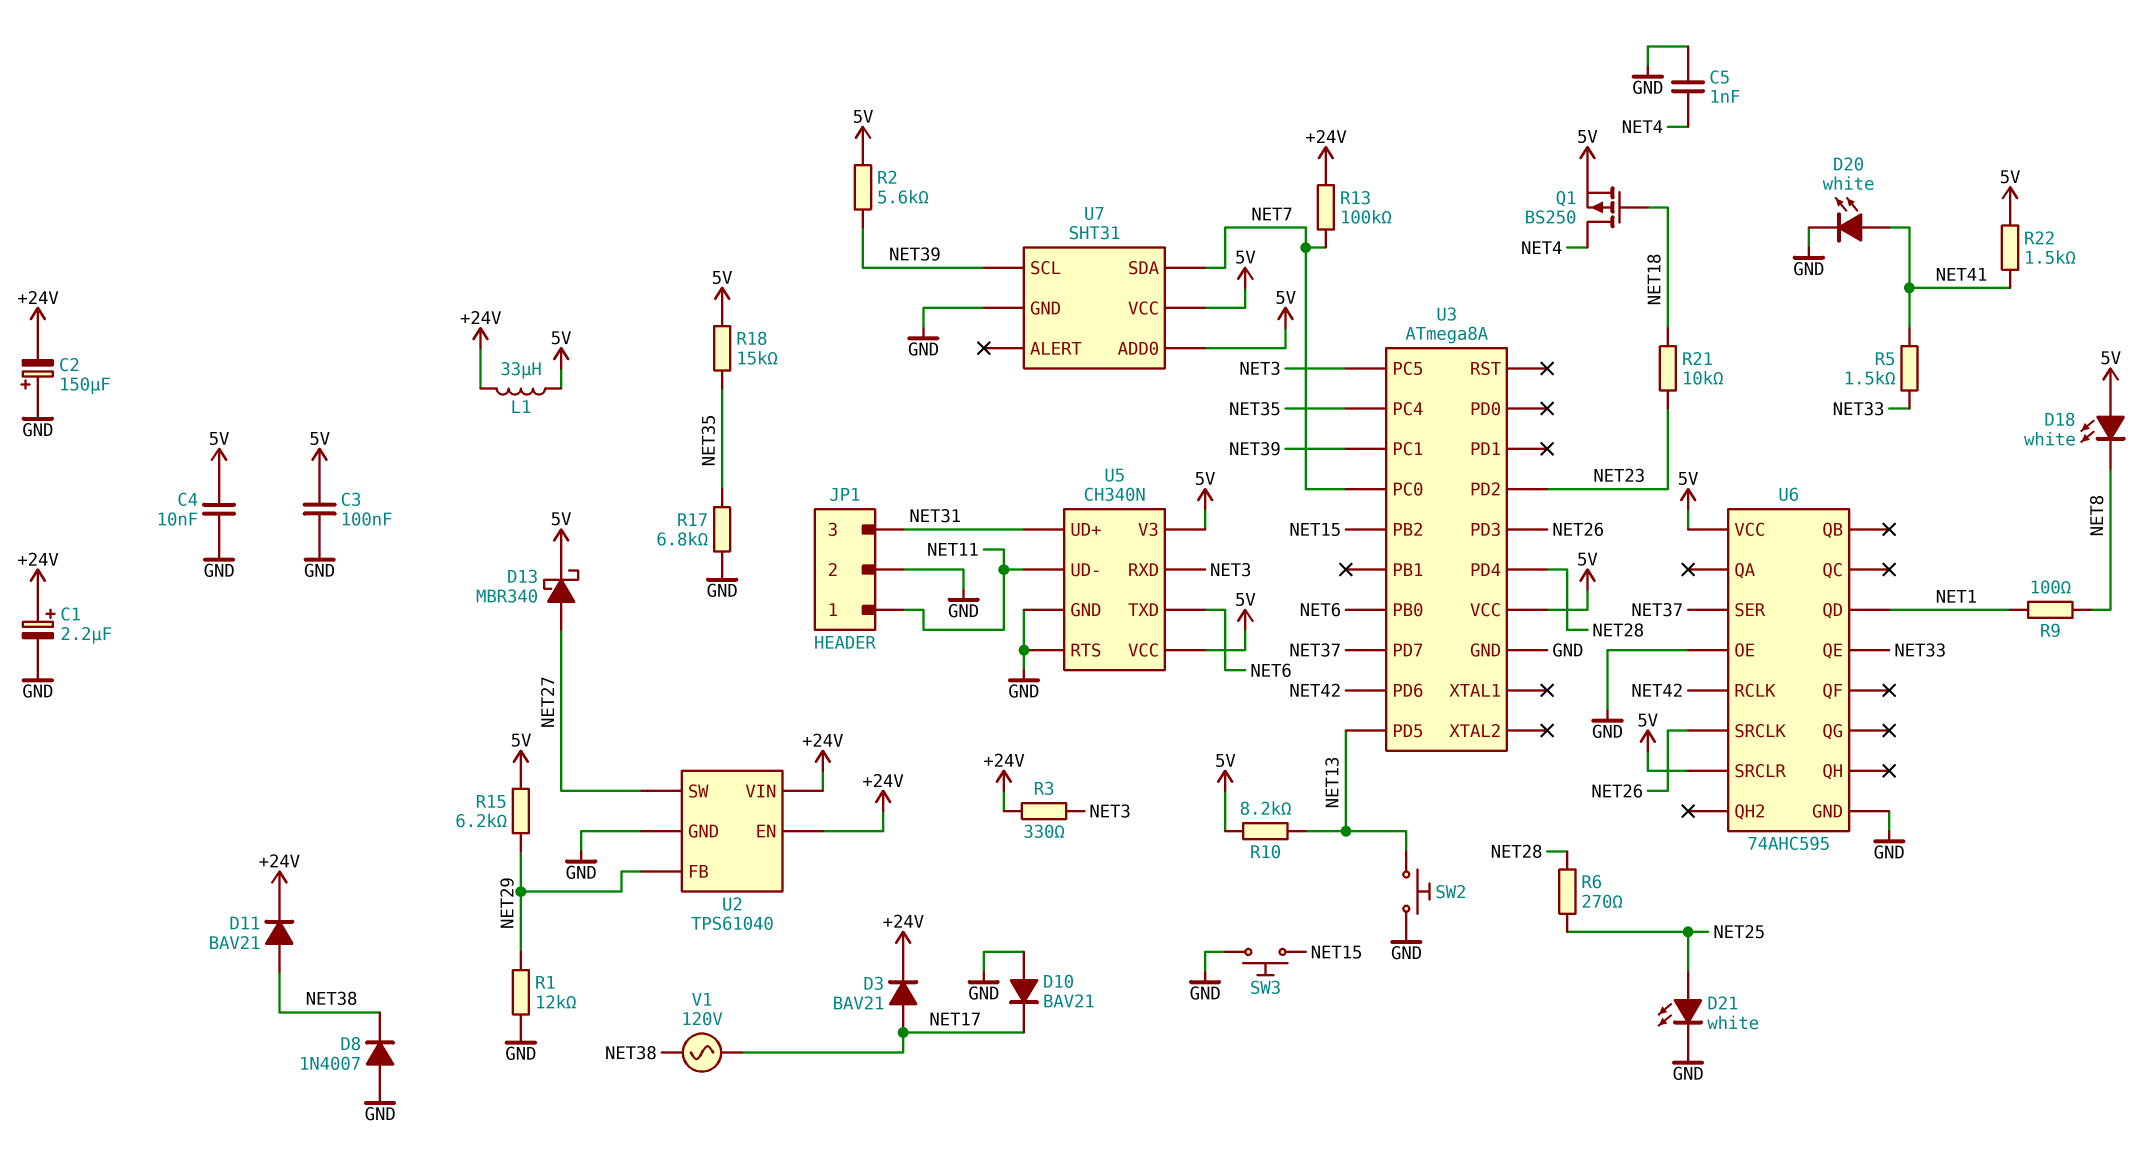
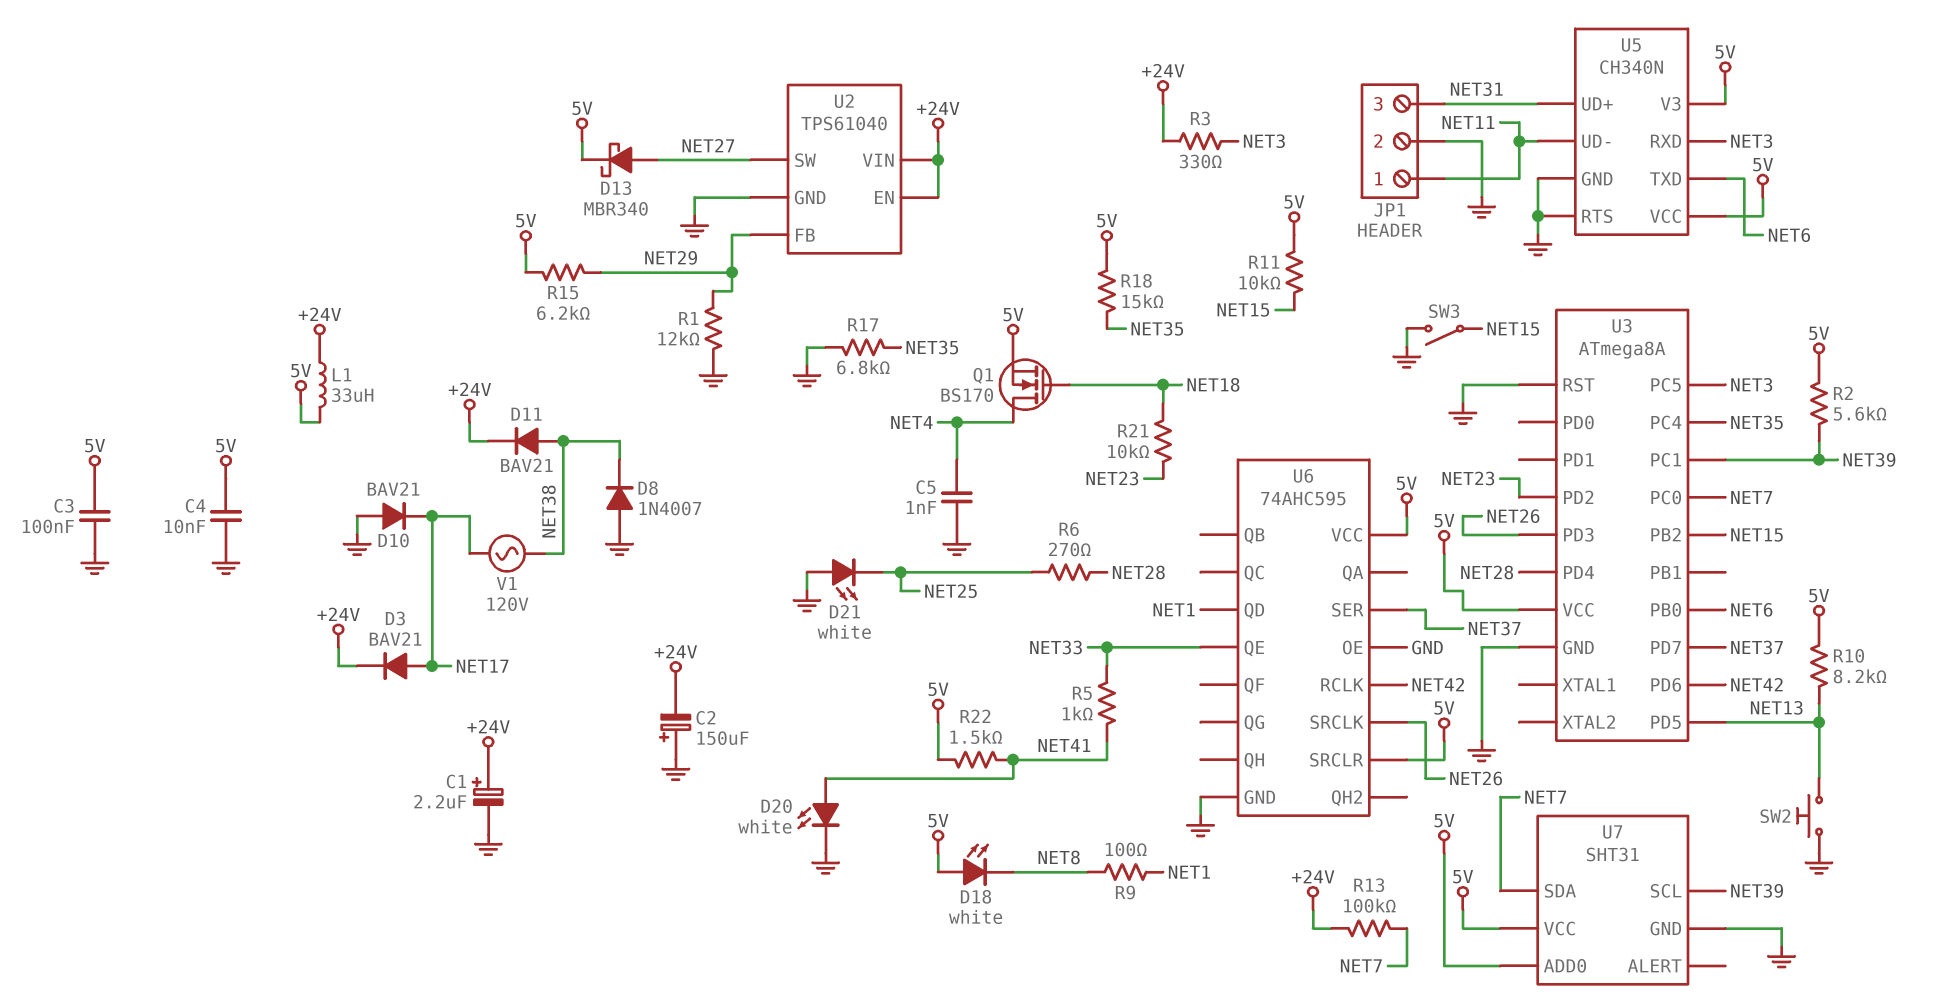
D21: LED white (A NET25, K GND) -> LED white (A GND, K NET25)
Q1: PMOS BS250 (G NET18, D NET4, S 5V) -> NMOS BS170 (G NET18, D NET4, S 5V)
R5: 1.5k (NET33, NET41) -> 1k (NET33, NET41)
R11: none -> 10k (5V, NET15)
SW3: button (GND, NET15) -> switch (GND, NET15)
U3 pin RST: none -> GND

